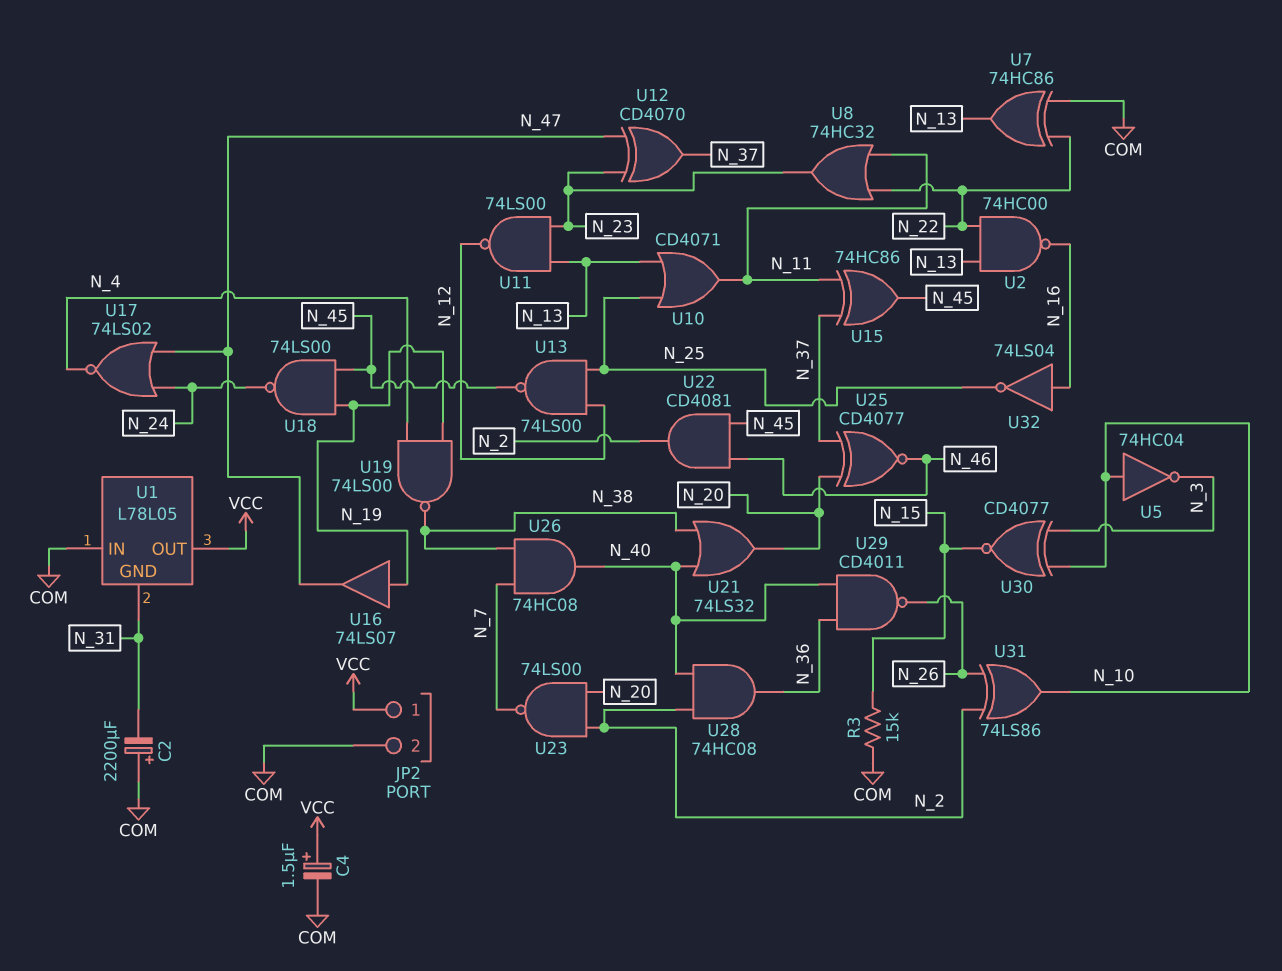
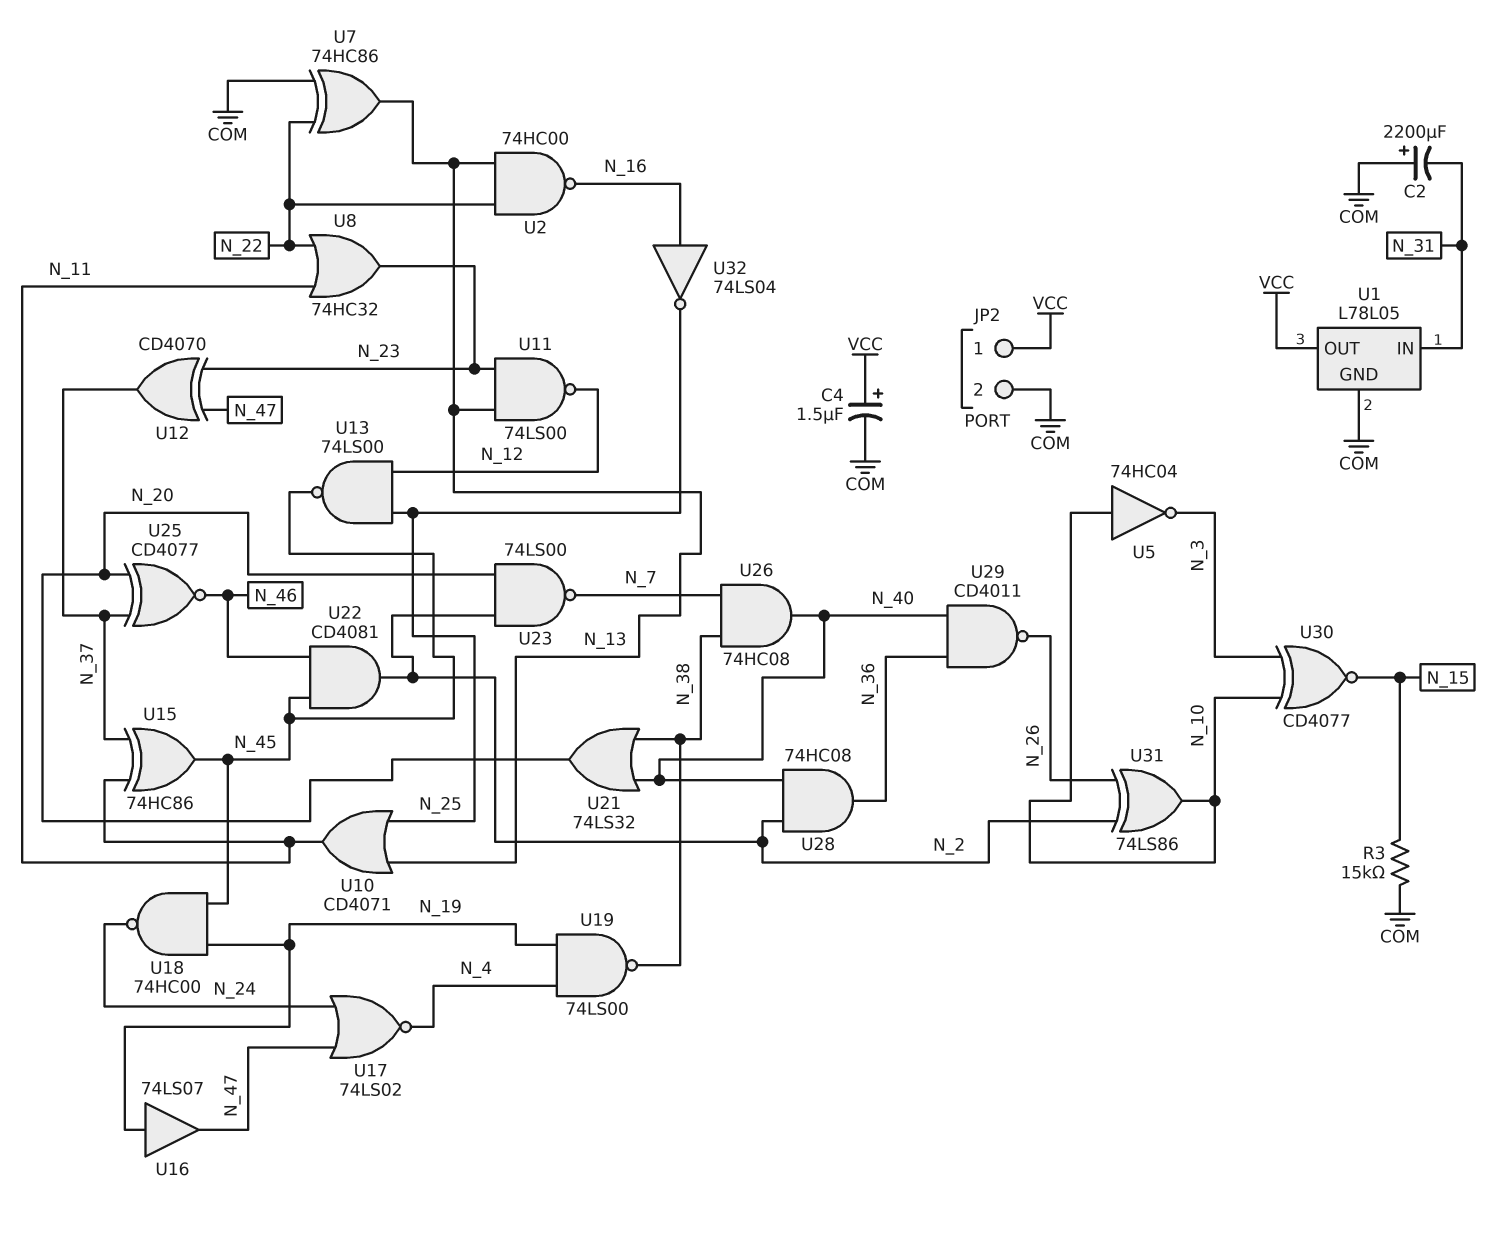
U1 pin GND: N_31 -> COM
U1 pin IN: COM -> N_31
U18: NAND 74LS00 (in N_19, in N_45, out N_24) -> NAND 74HC00 (in N_19, in N_45, out N_24)

